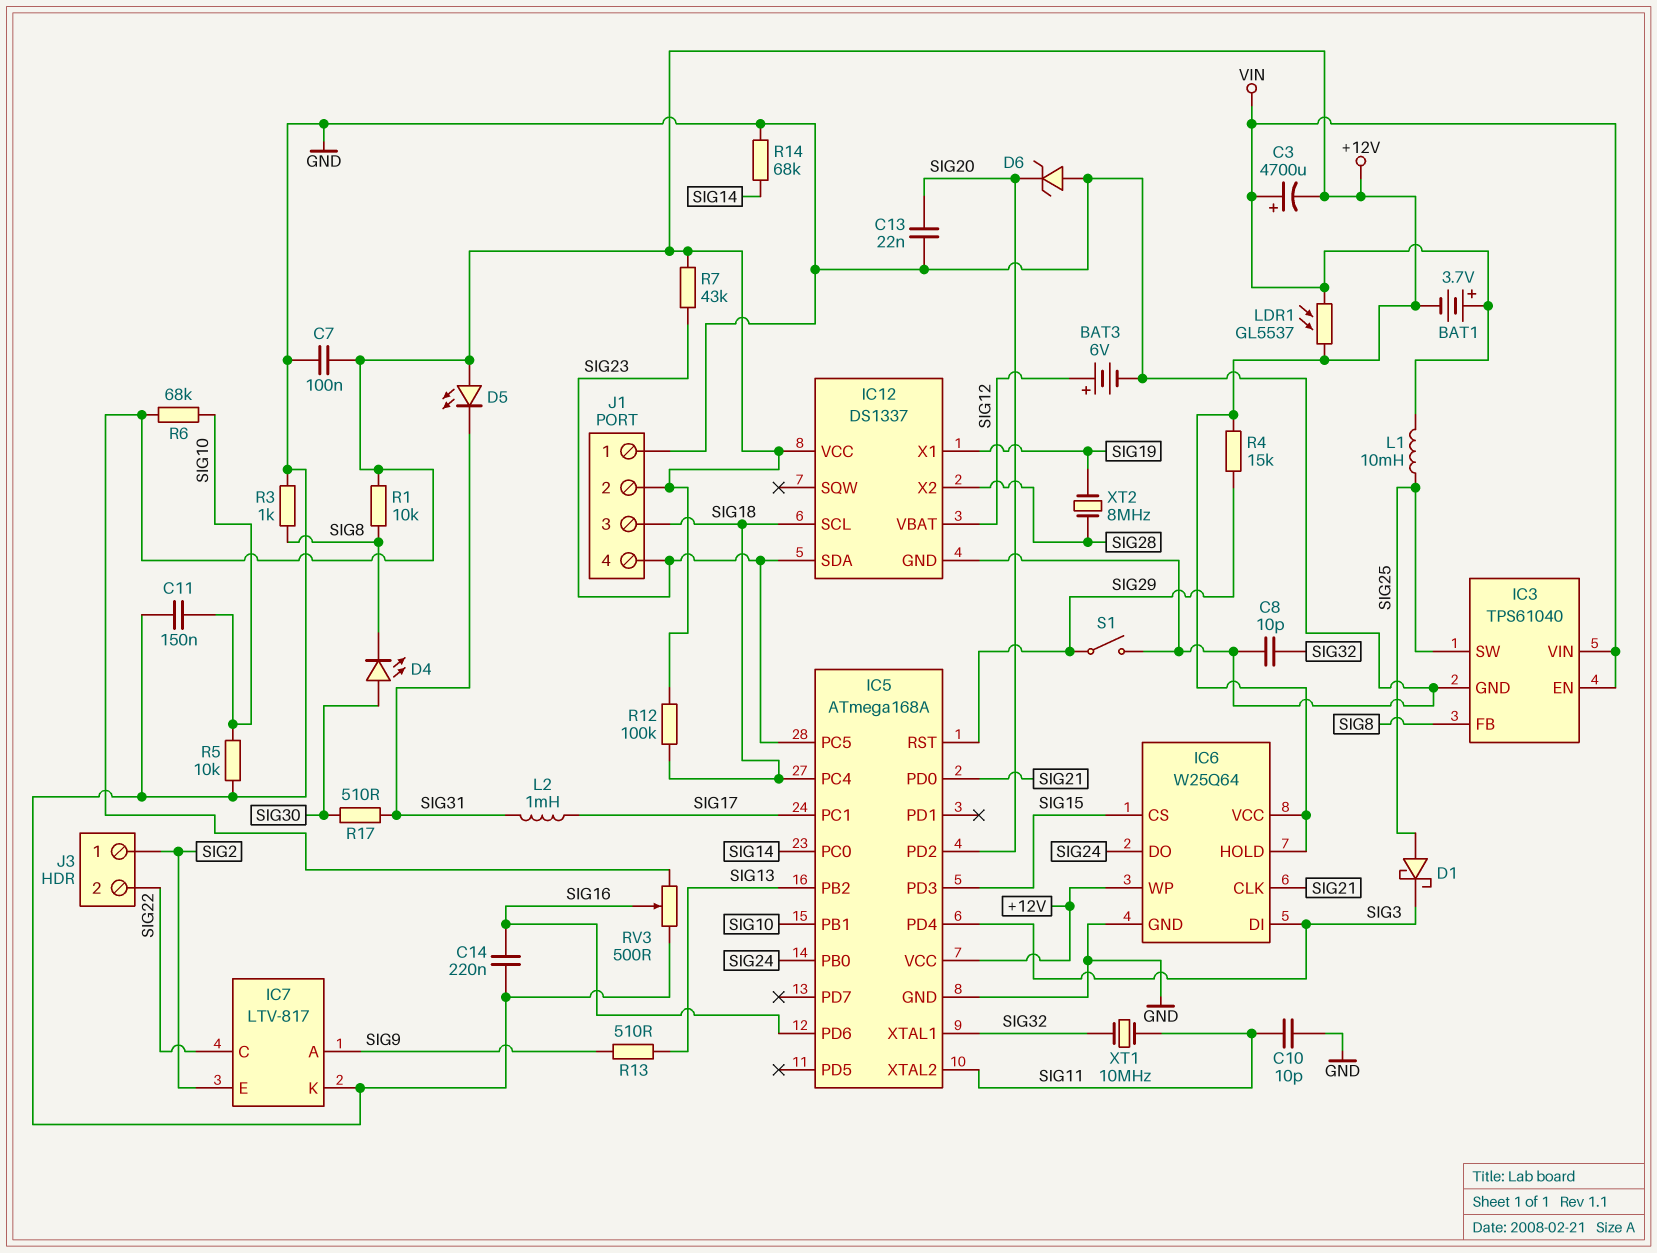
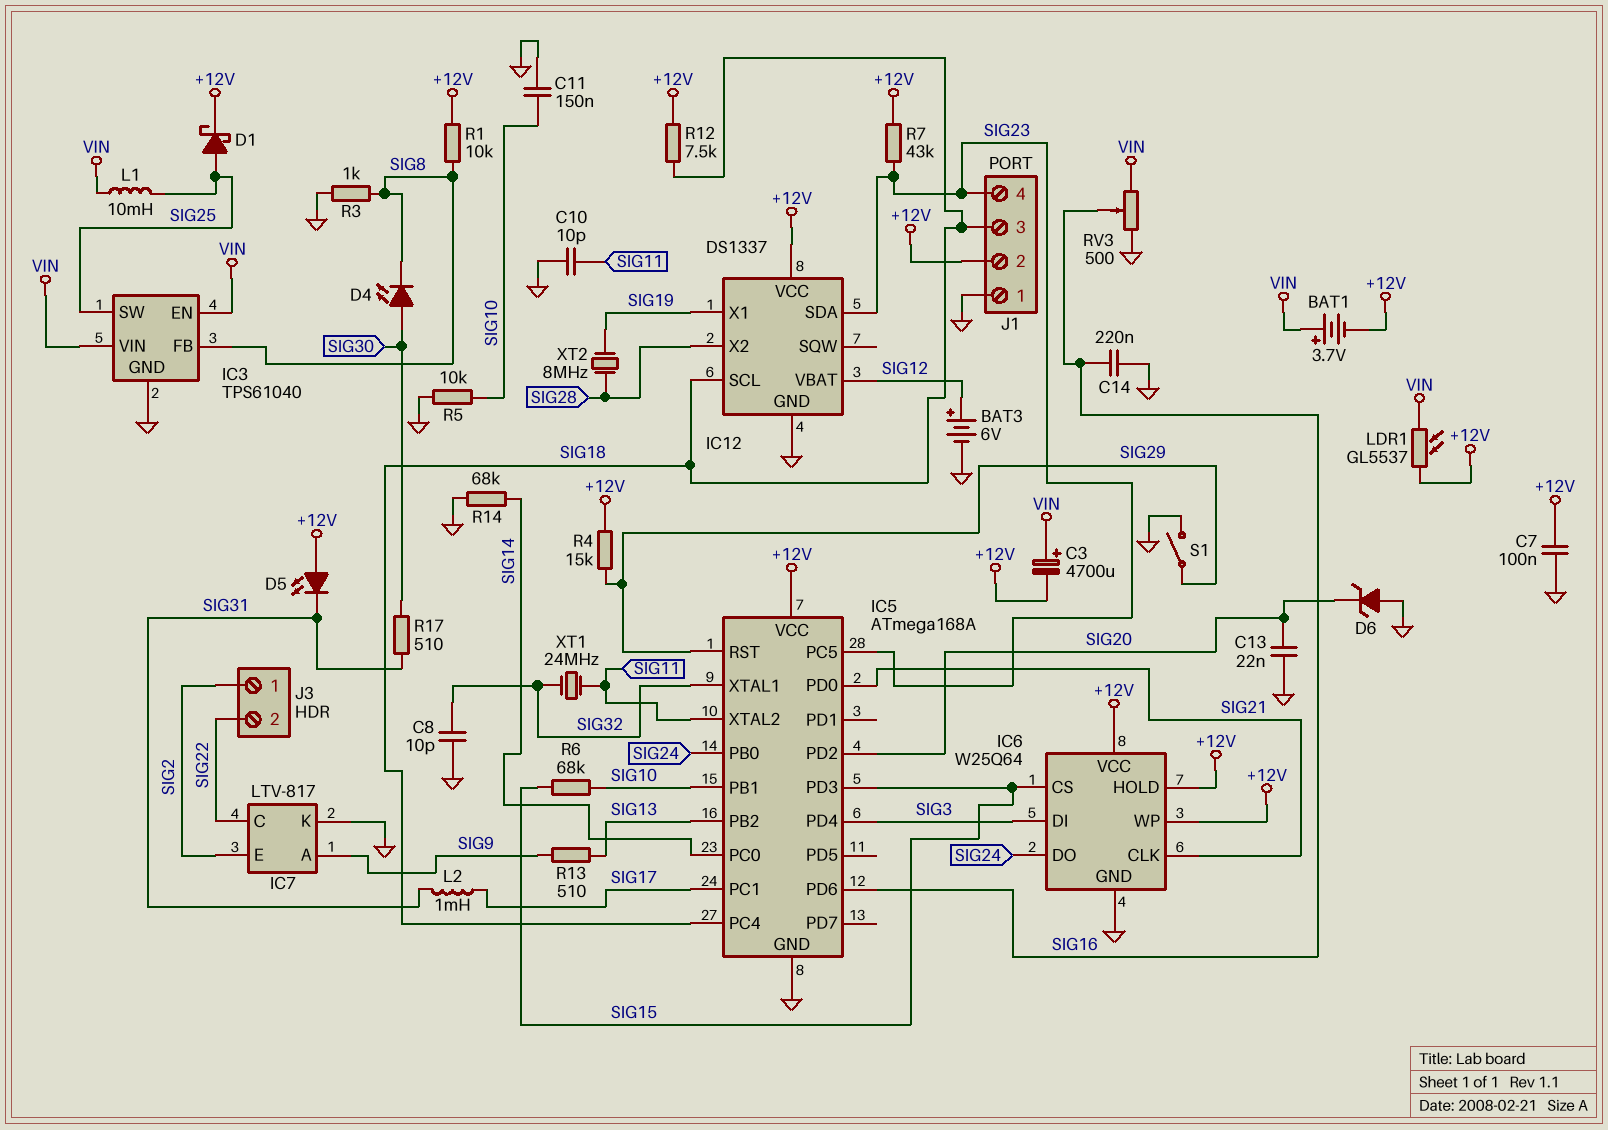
D1: schottky (A SIG25, K SIG3) -> schottky (A SIG25, K +12V)
R6: 68k (+12V, SIG10) -> 68k (SIG10, SIG15)
R12: 100k (+12V, SIG18) -> 7.5k (+12V, SIG18)
RV3: 500 (+12V, GND, wiper SIG16) -> 500 (GND, VIN, wiper SIG16)
XT1: 10MHz (SIG11, SIG32) -> 24MHz (SIG11, SIG32)

